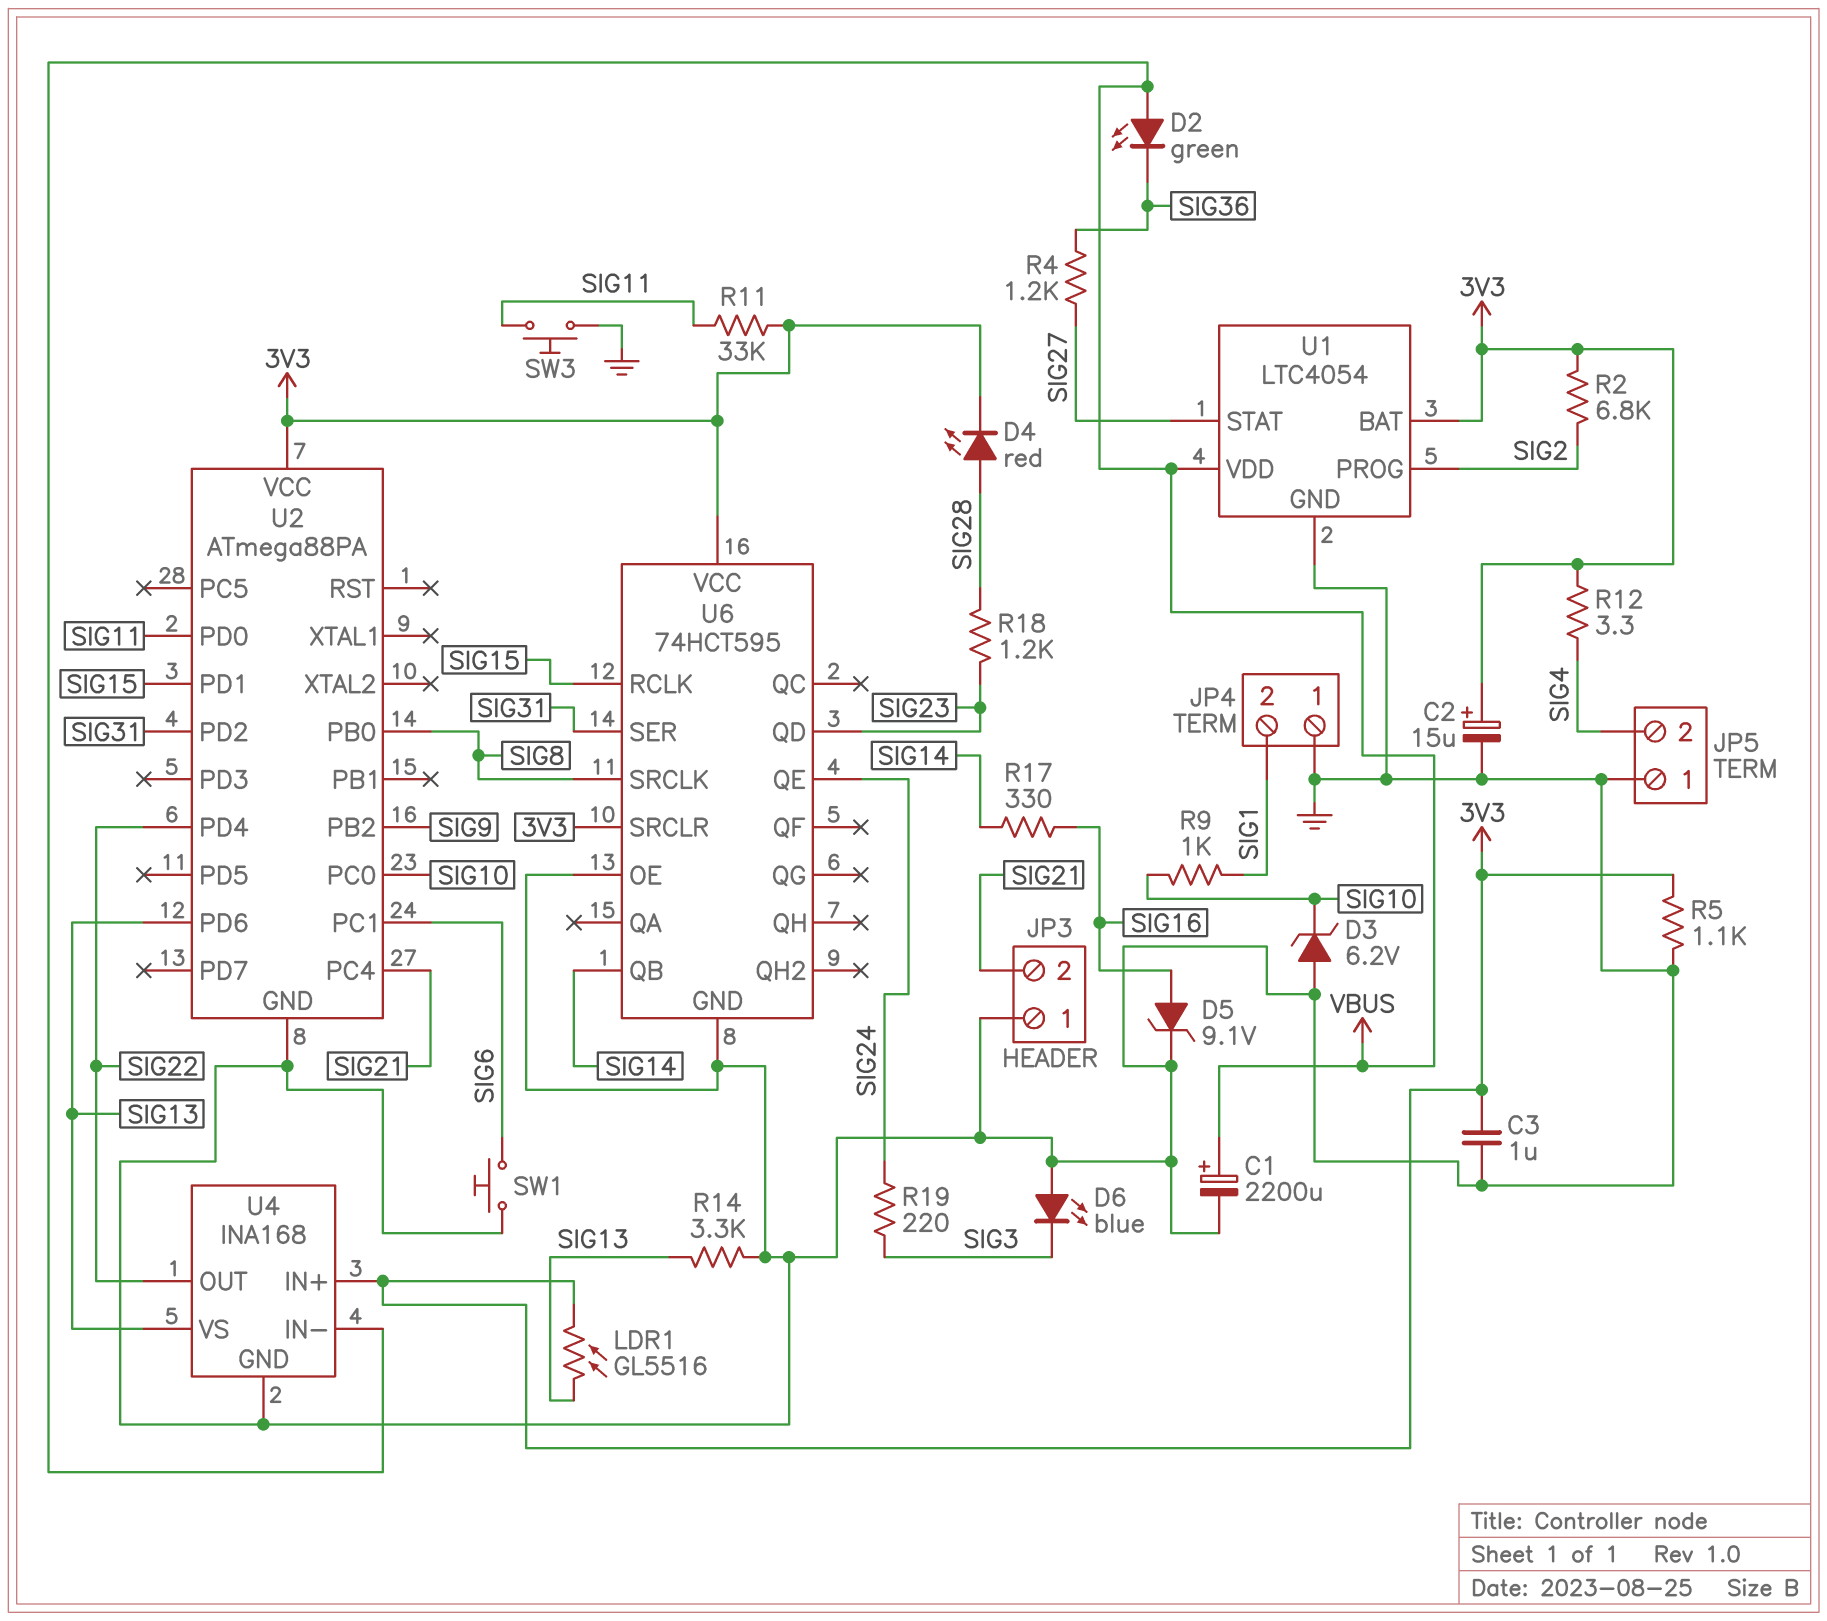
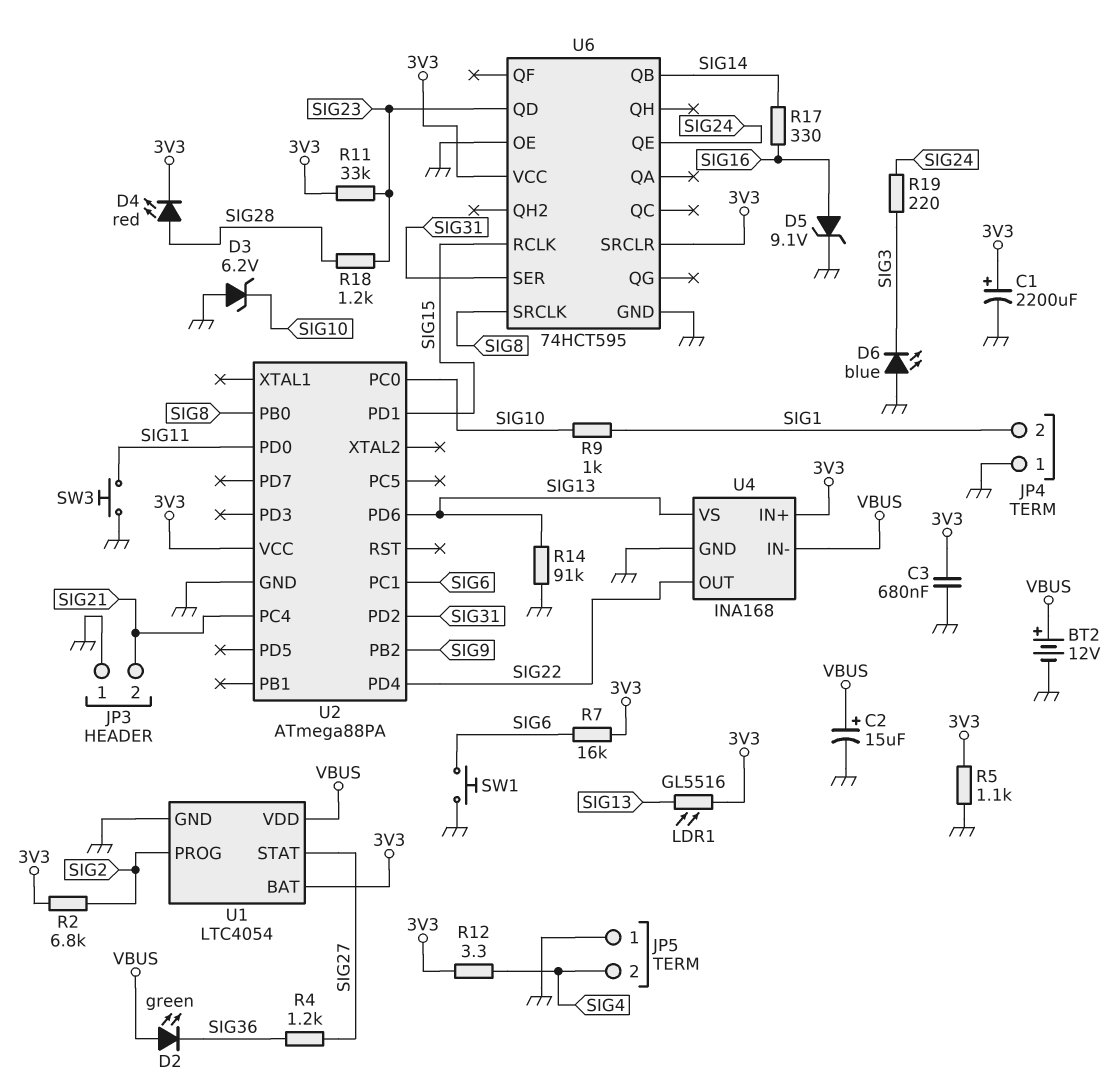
BT2: none -> 12V (plus VBUS, minus GND)
C1: 2200uF (plus VBUS, minus GND) -> 2200uF (plus 3V3, minus GND)
C2: 15uF (plus 3V3, minus GND) -> 15uF (plus VBUS, minus GND)
C3: 1uF (3V3, GND) -> 680nF (3V3, GND)
R7: none -> 16k (3V3, SIG6)
R11: 33k (3V3, SIG11) -> 33k (3V3, SIG23)
R14: 3.3k (GND, SIG13) -> 91k (GND, SIG13)

